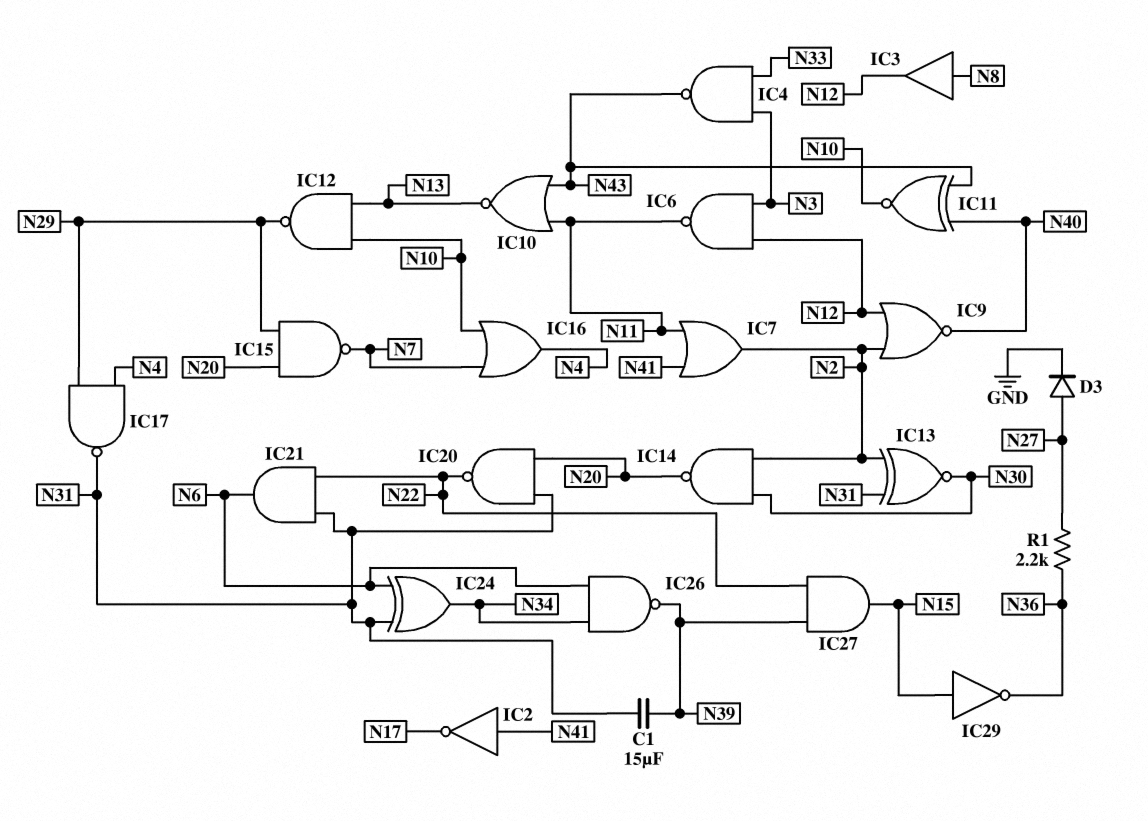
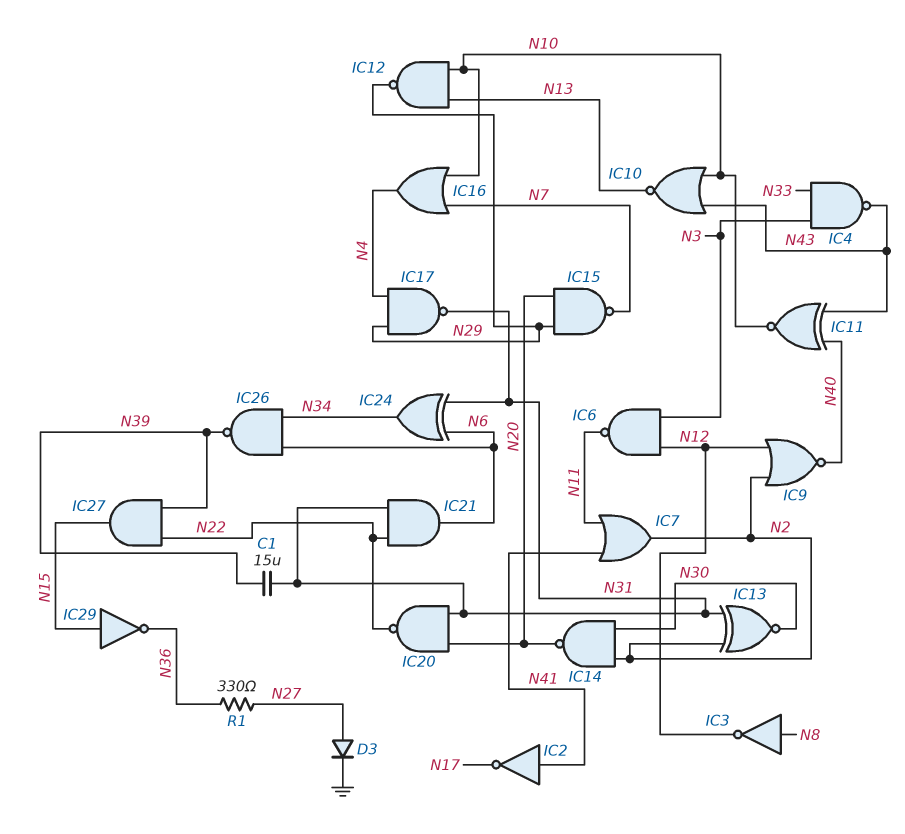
IC3: buffer (in N8, out N12) -> NOT (in N8, out N12)
IC10: NOR (in N11, in N43, out N13) -> NOR (in N10, in N43, out N13)
R1: 2.2k (N27, N36) -> 330 (N27, N36)

